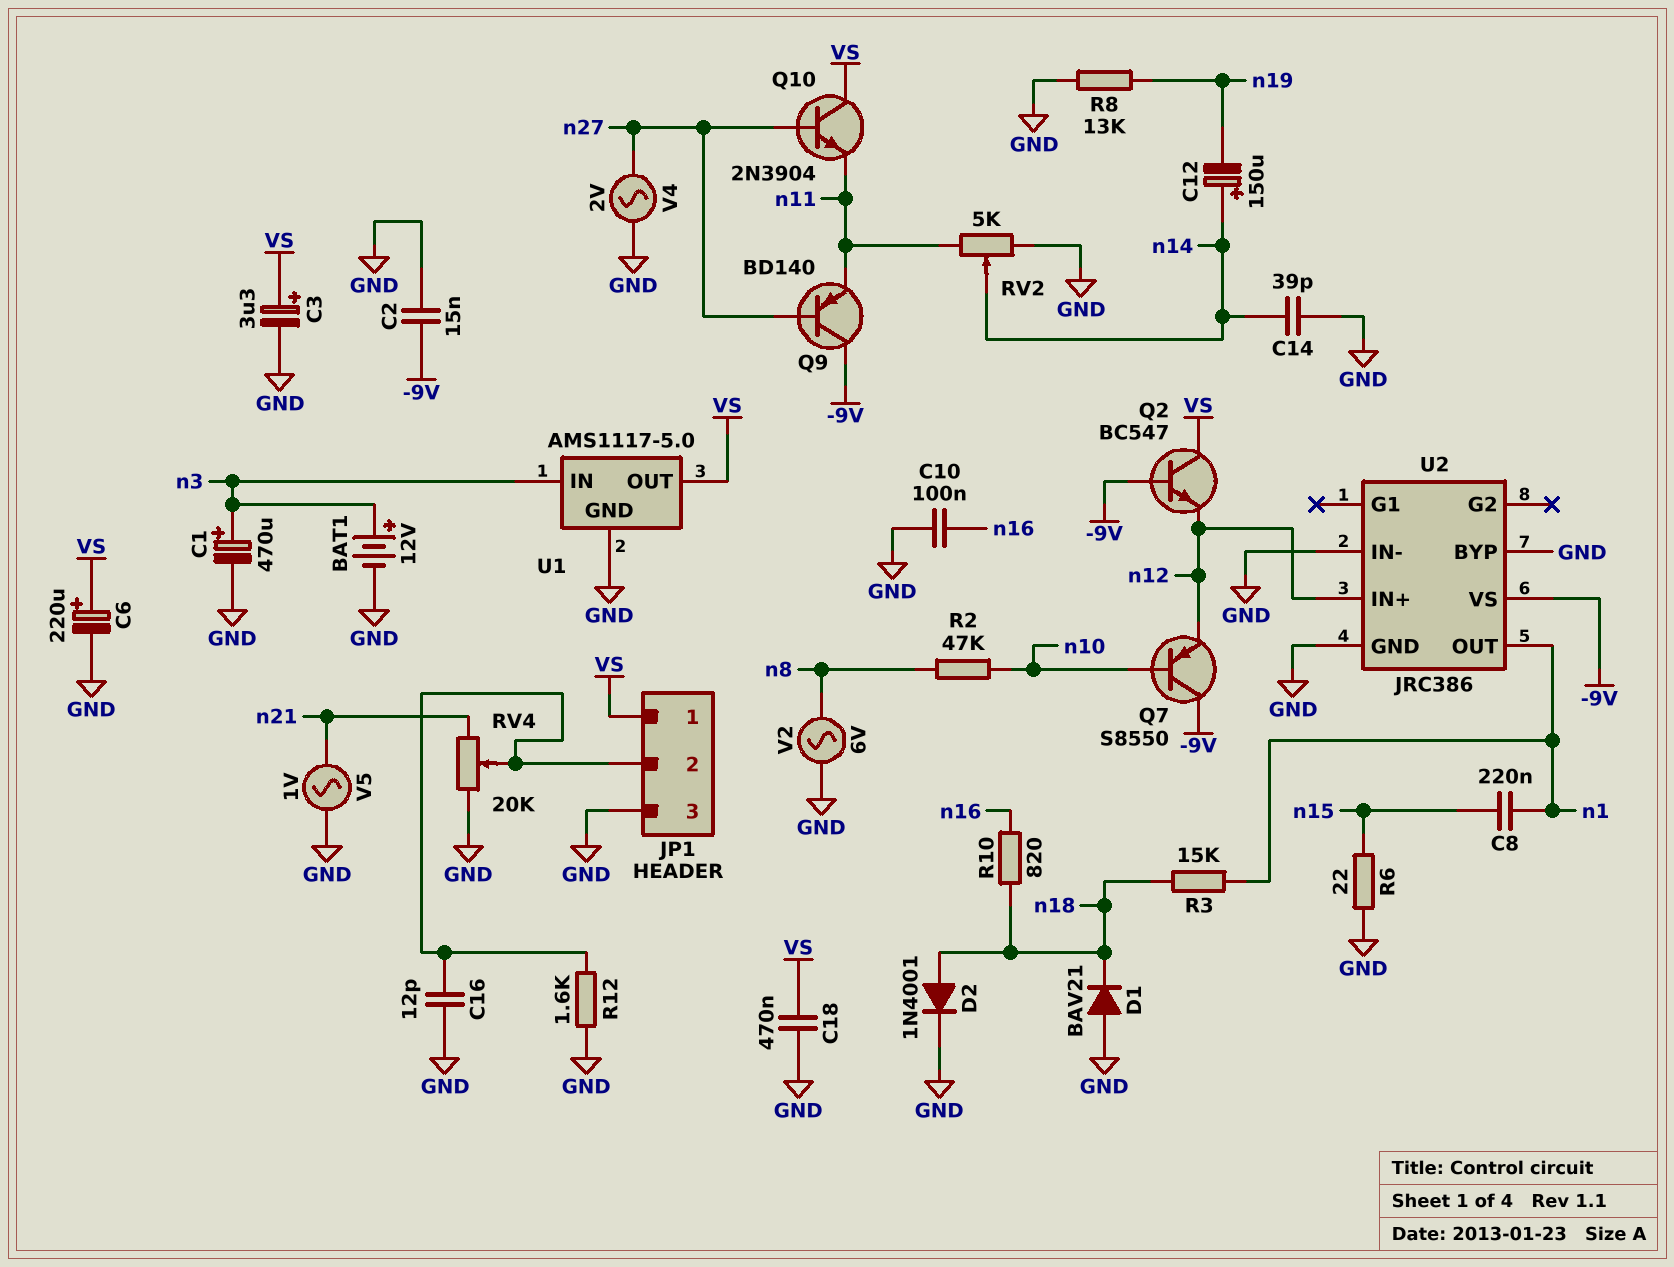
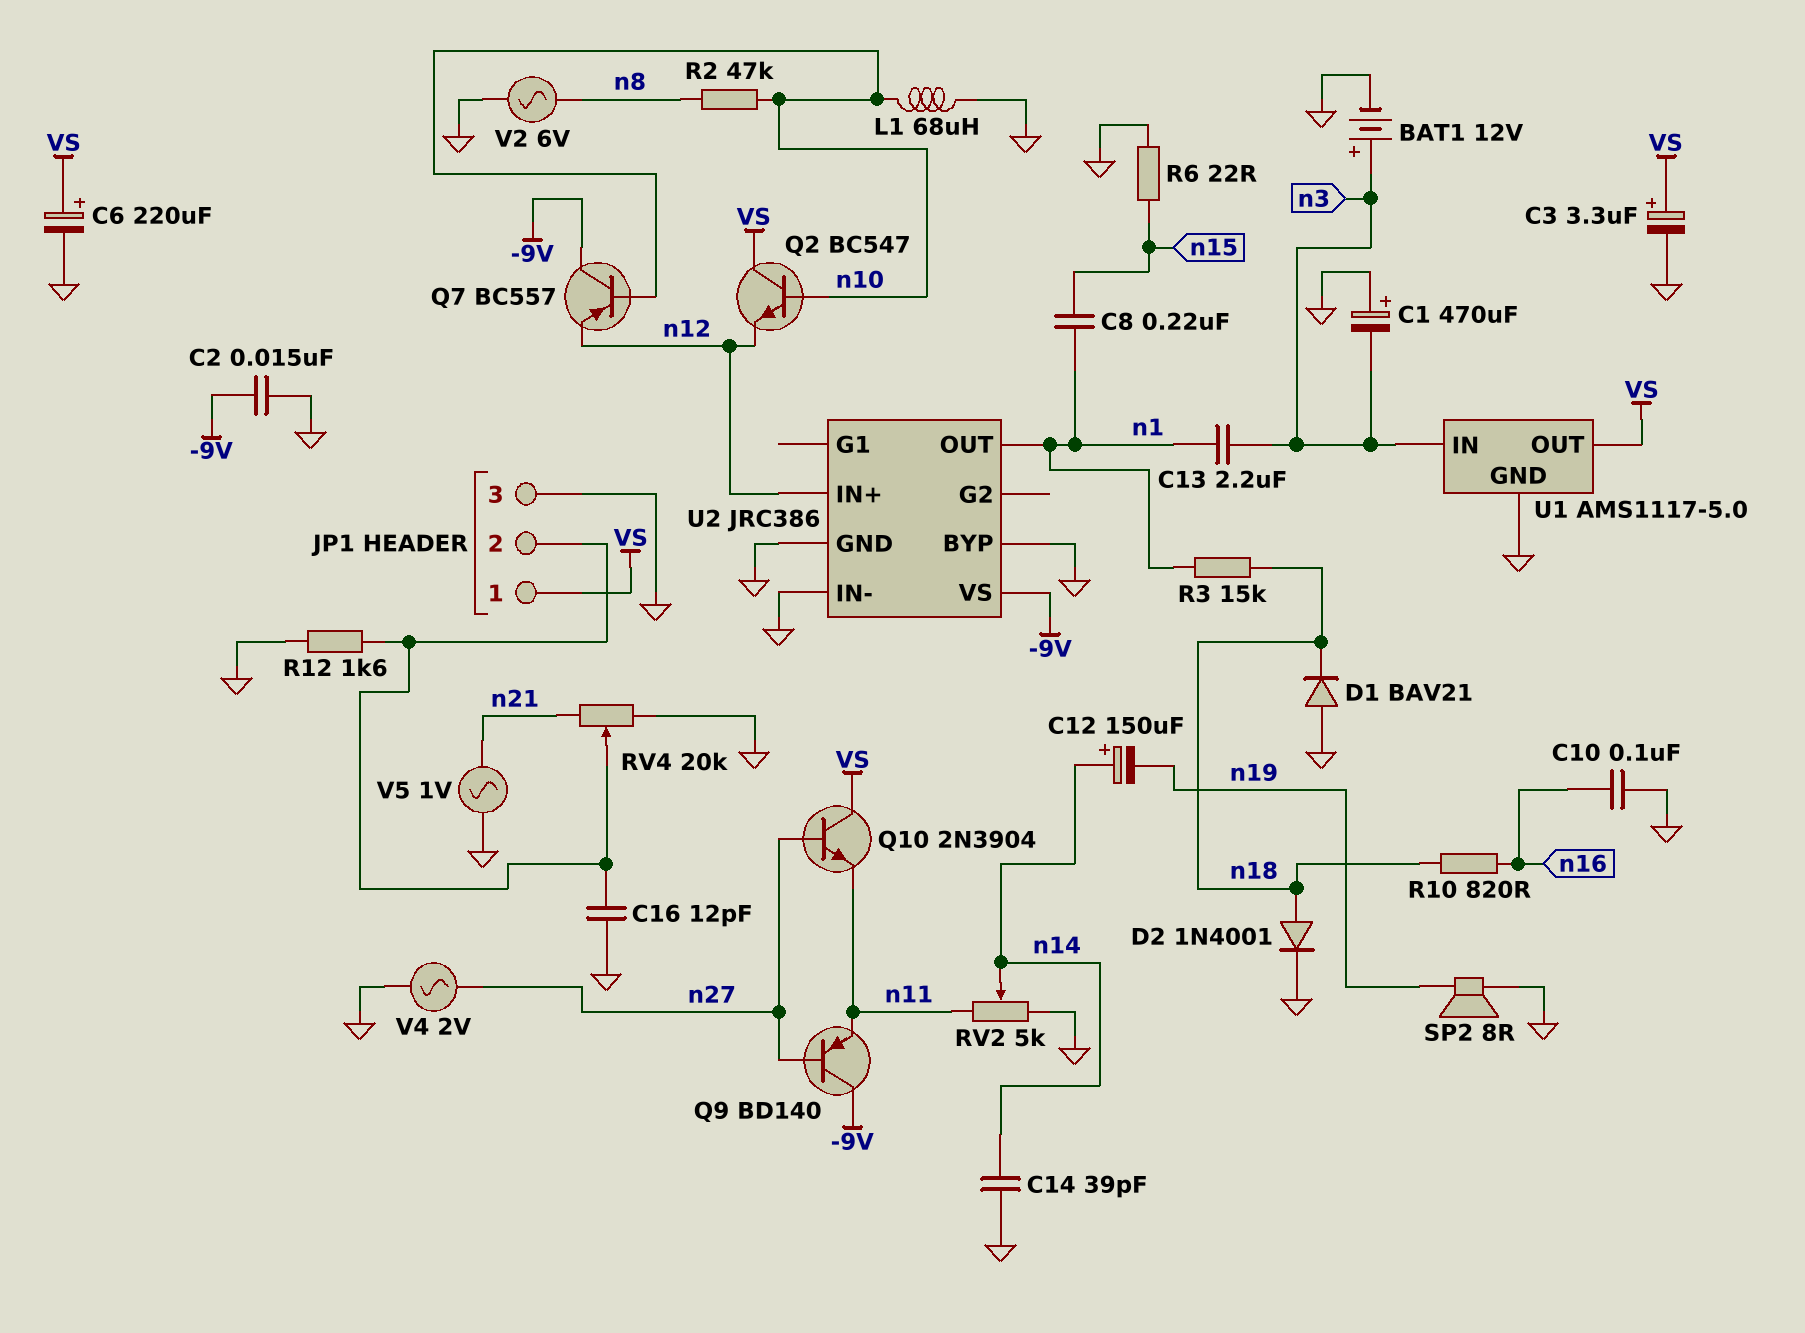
C1: 470uF (plus n3, minus GND) -> 470uF (plus GND, minus n3)
C13: none -> 2.2uF (n1, n3)
C18: 470nF (GND, VS) -> none
L1: none -> 68uH (GND, n10)
Q2: NPN BC547 (B -9V, C VS, E n12) -> NPN BC547 (B n10, C VS, E n12)
Q7: PNP S8550 (B n10, C -9V, E n12) -> PNP BC557 (B n10, C -9V, E n12)
R8: 13k (GND, n19) -> none
SP2: none -> speaker 8R (GND, n19)

